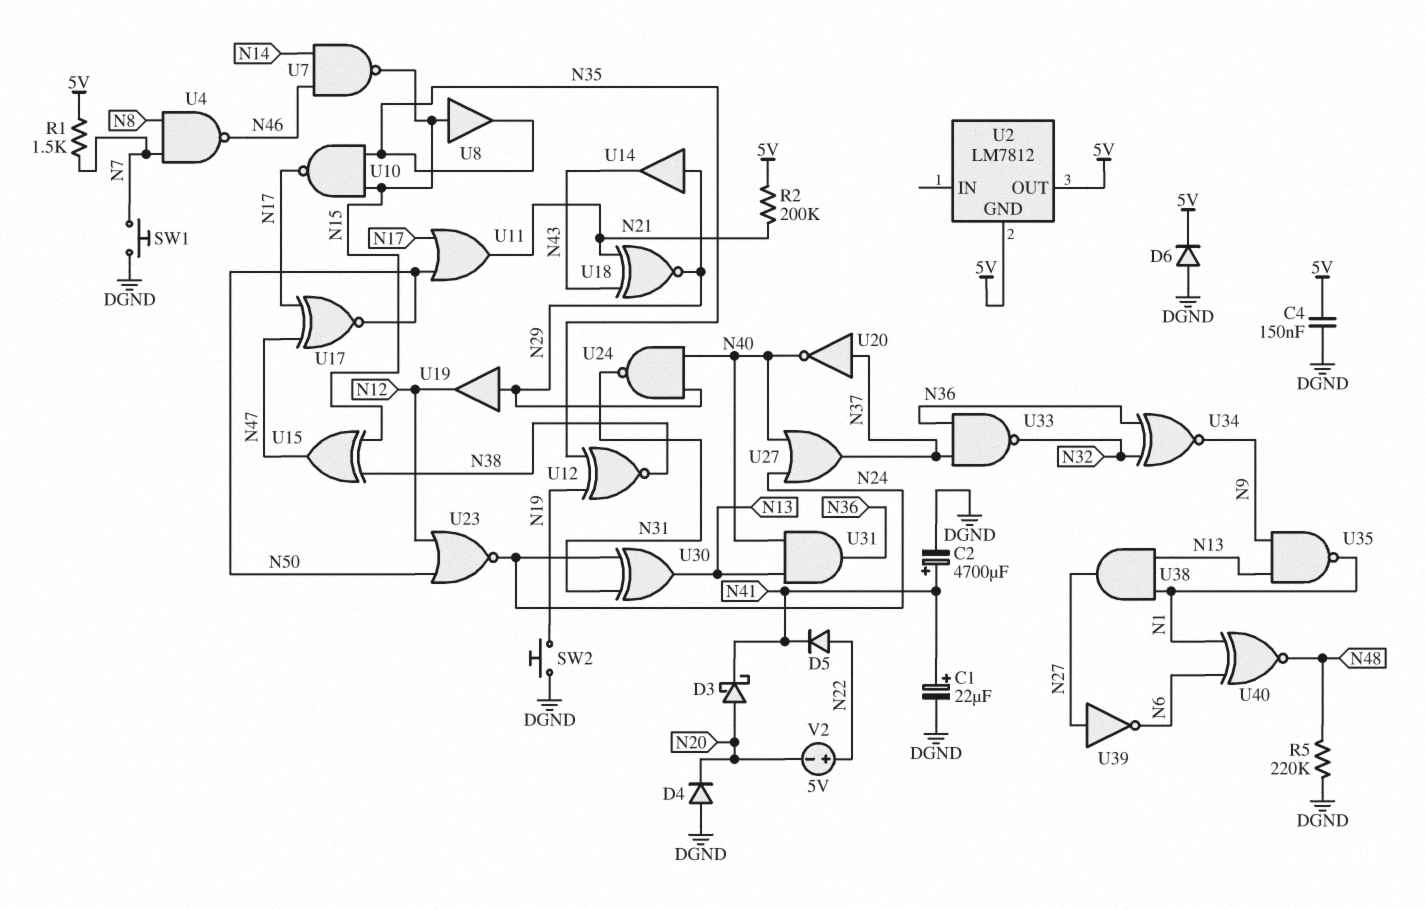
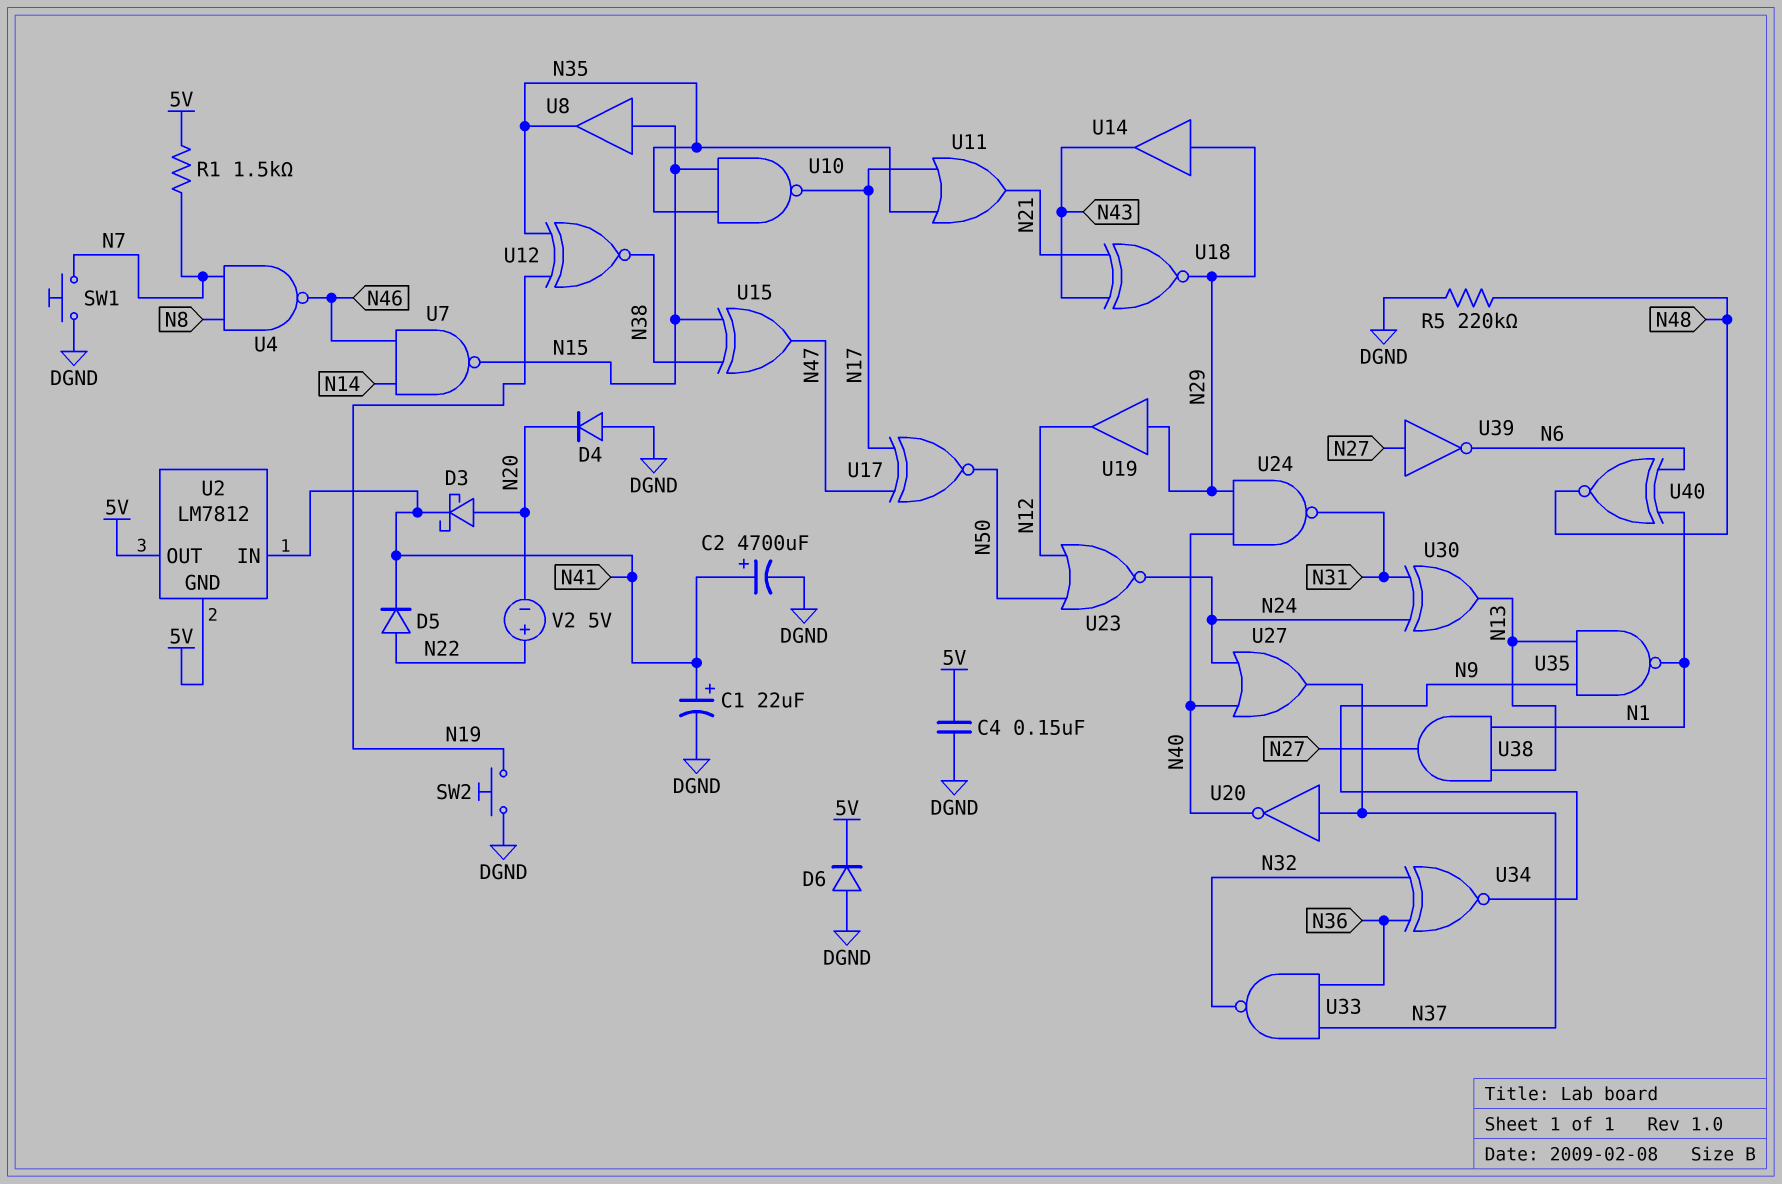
R2: 200k (5V, N21) -> none
U2 pin IN: none -> N41
U11: OR (in N17, in N50, out N21) -> OR (in N17, in N35, out N21)
U31: AND (in N13, in N40, out N36) -> none

